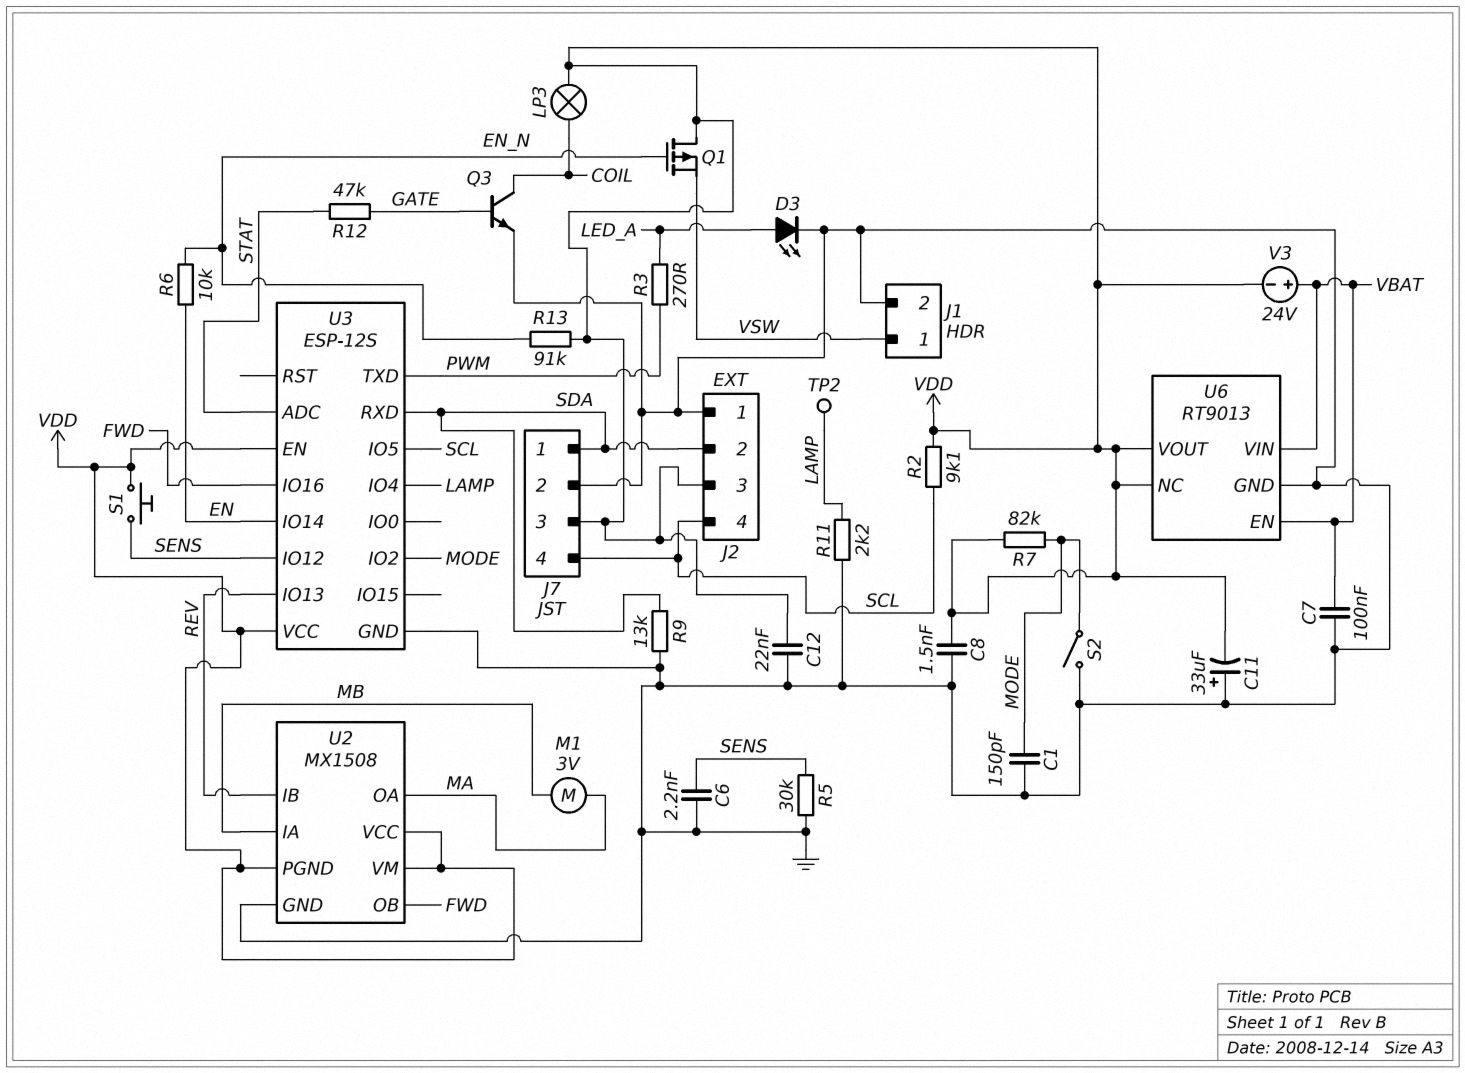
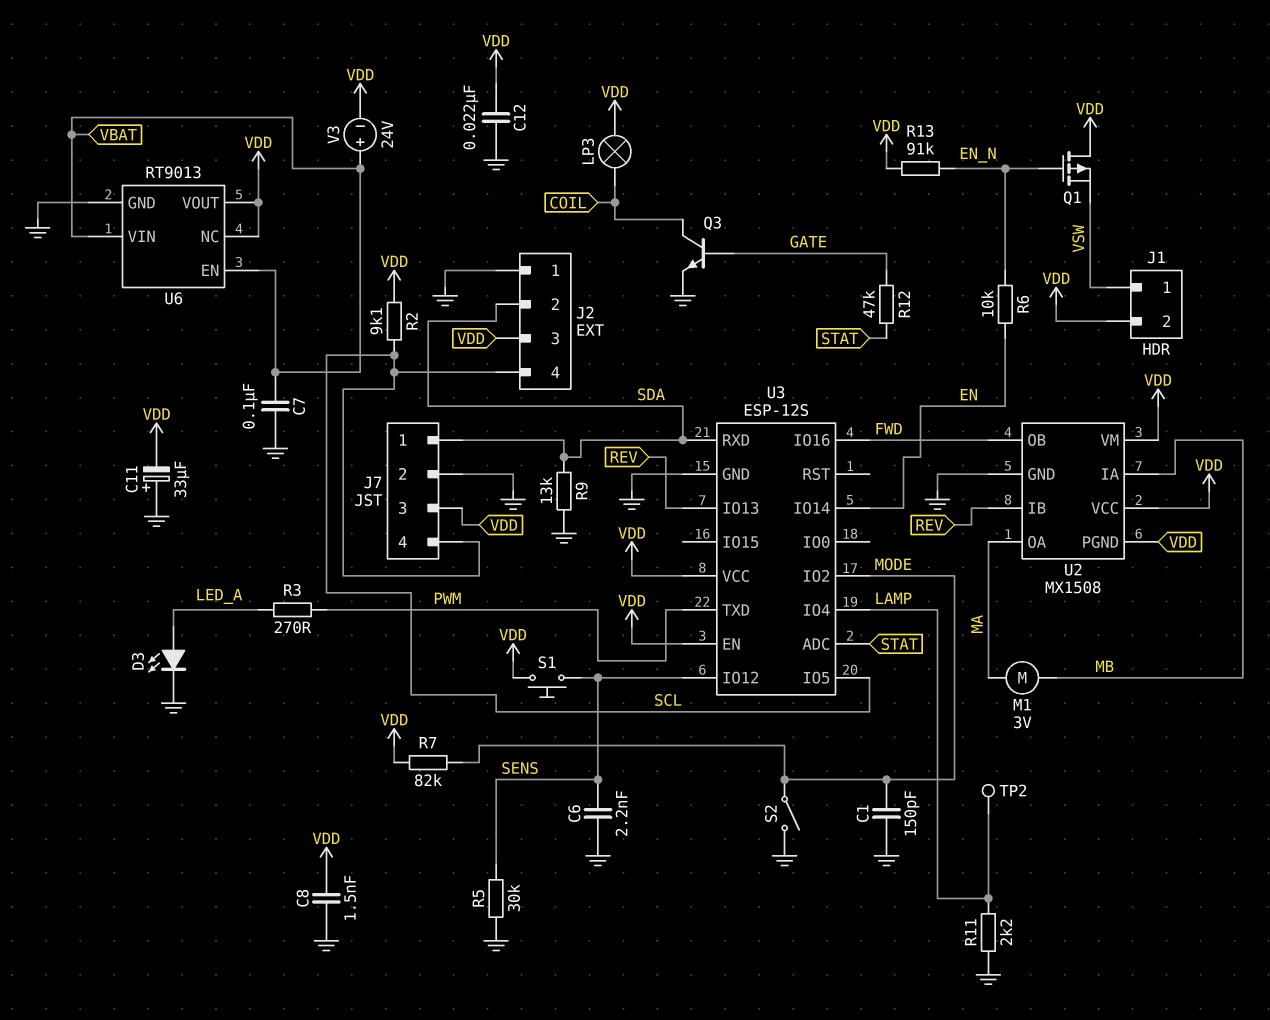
J1 pin 2: GND -> VDD

